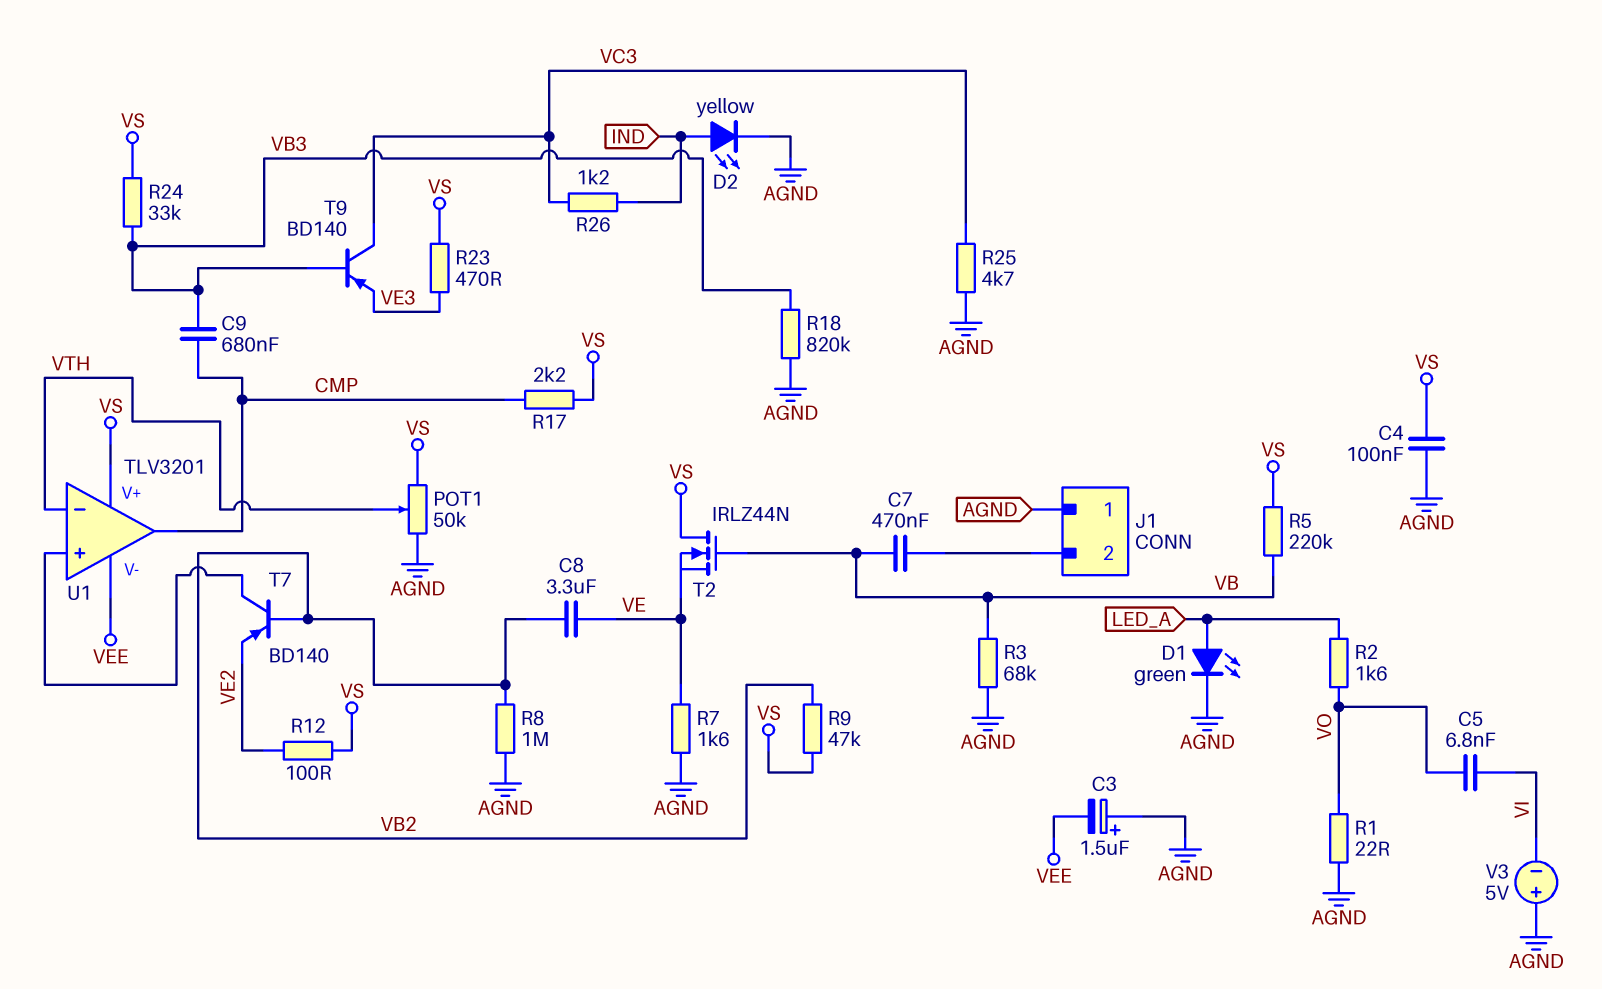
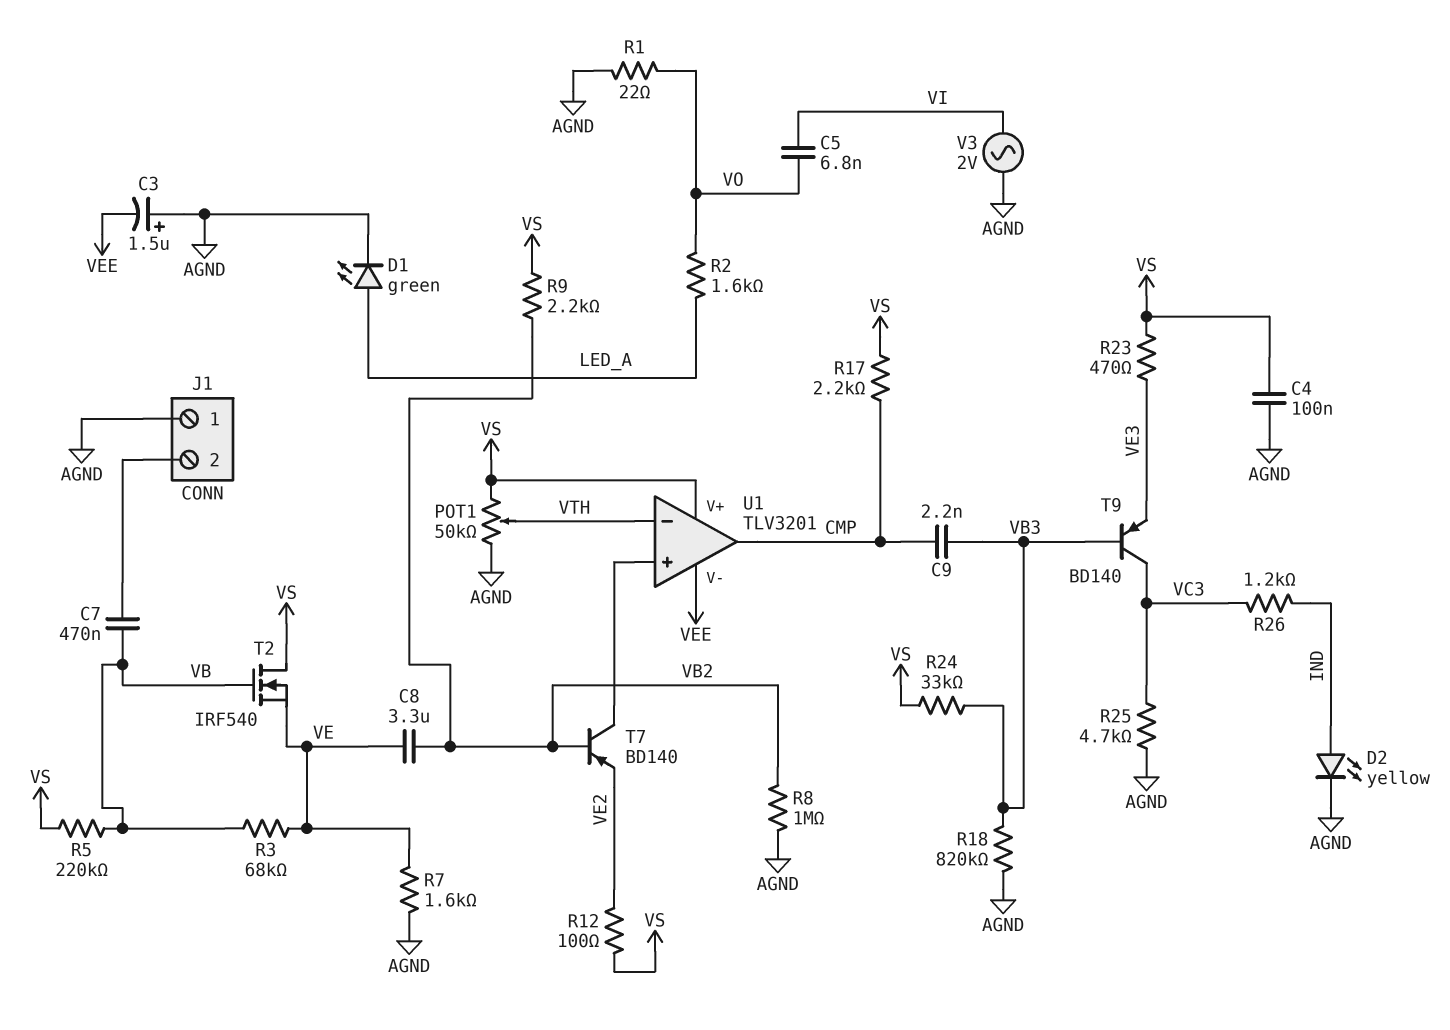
C9: 680nF (CMP, VB3) -> 2.2nF (CMP, VB3)
R3: 68k (AGND, VB) -> 68k (VB, VE)
R9: 47k (VB2, VS) -> 2.2k (VB2, VS)
T2: NMOS IRLZ44N (G VB, D VS, S VE) -> NMOS IRF540 (G VB, D VS, S VE)
V3: 5V (plus AGND, minus VI) -> AC 2V (AGND, VI)

